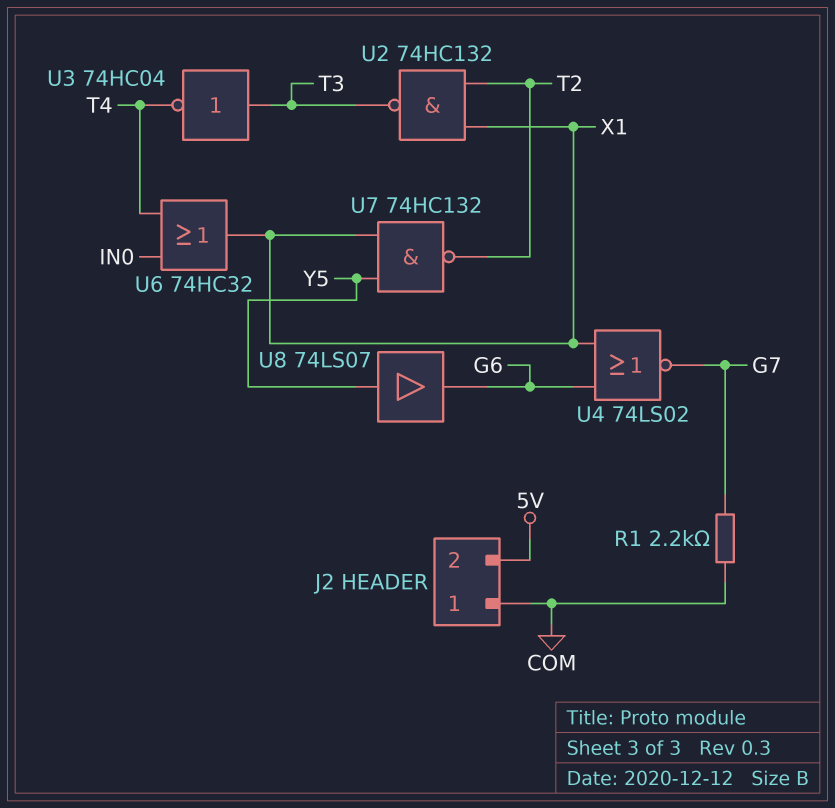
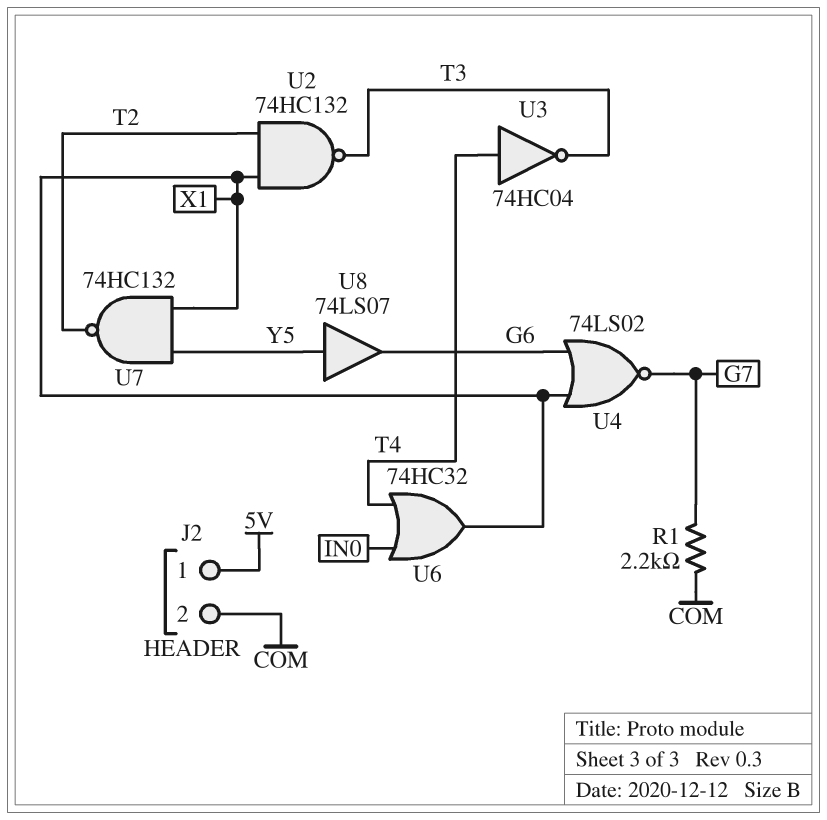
J2 pin 1: COM -> 5V
J2 pin 2: 5V -> COM
U3: NOT 74HC04 (in T3, out T4) -> NOT 74HC04 (in T4, out T3)

